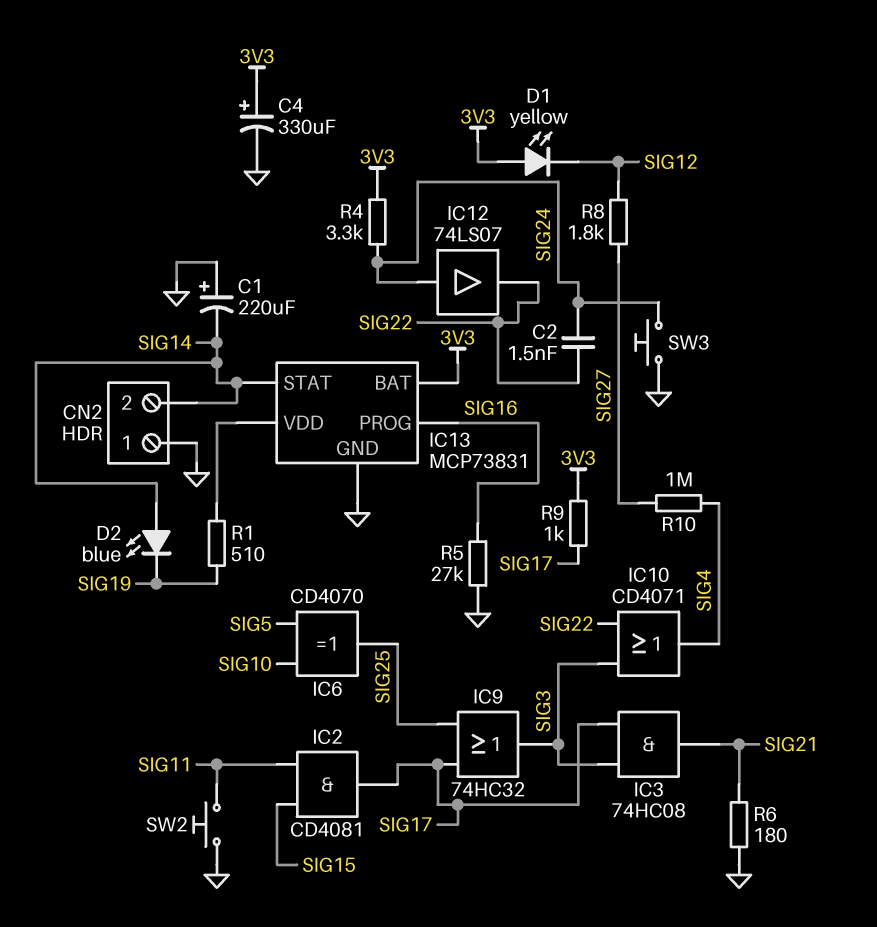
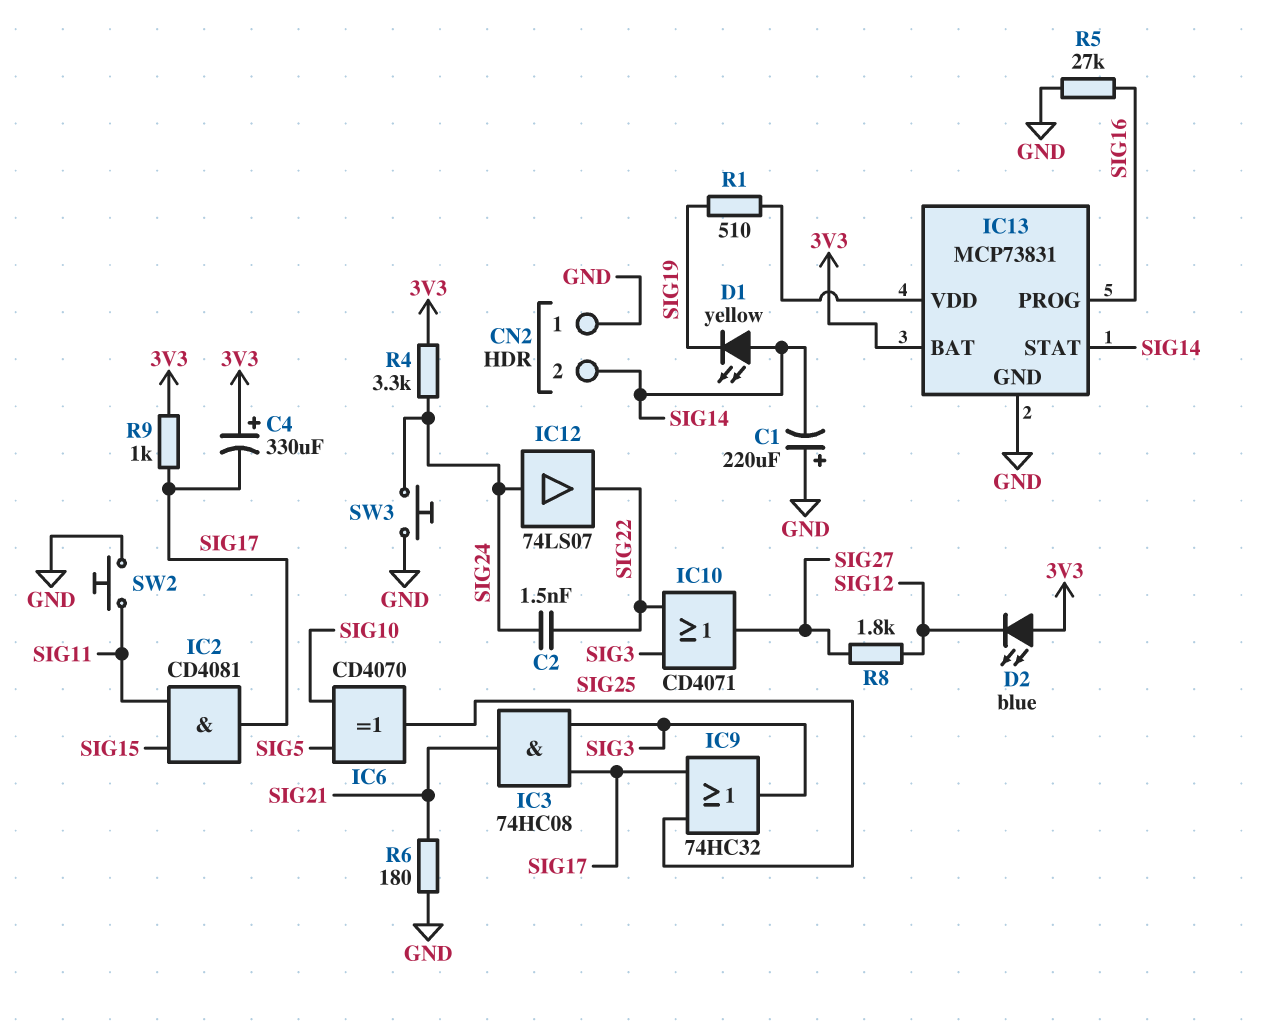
C4: 330uF (plus 3V3, minus GND) -> 330uF (plus 3V3, minus SIG17)
D1: LED yellow (A 3V3, K SIG12) -> LED yellow (A SIG14, K SIG19)
D2: LED blue (A SIG14, K SIG19) -> LED blue (A 3V3, K SIG12)
IC10: OR CD4071 (in SIG3, in SIG22, out SIG4) -> OR CD4071 (in SIG3, in SIG22, out SIG27)
R10: 1M (SIG4, SIG27) -> none

